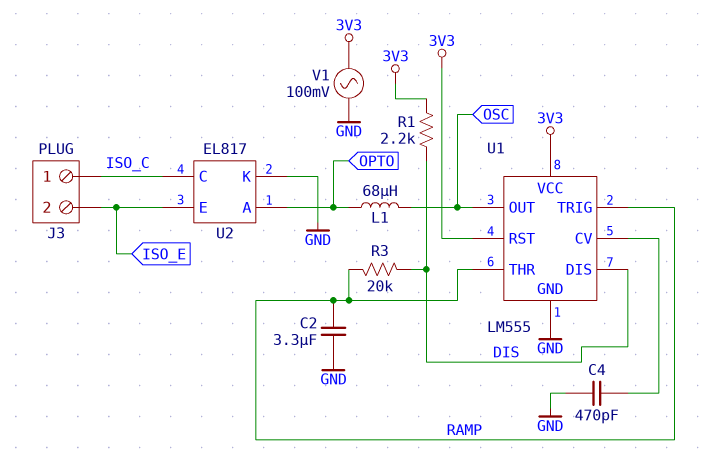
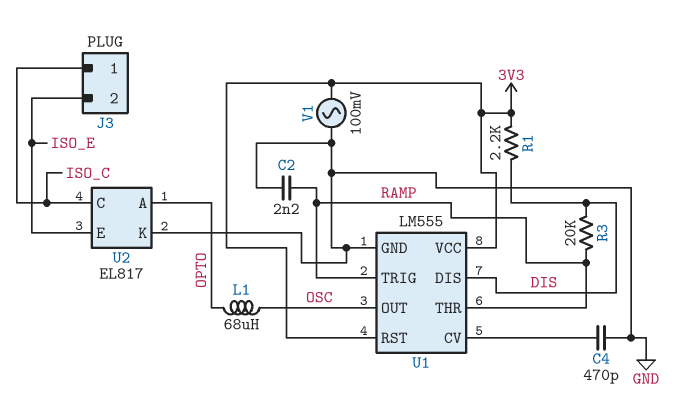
C2: 3.3uF (GND, RAMP) -> 2.2nF (GND, RAMP)

